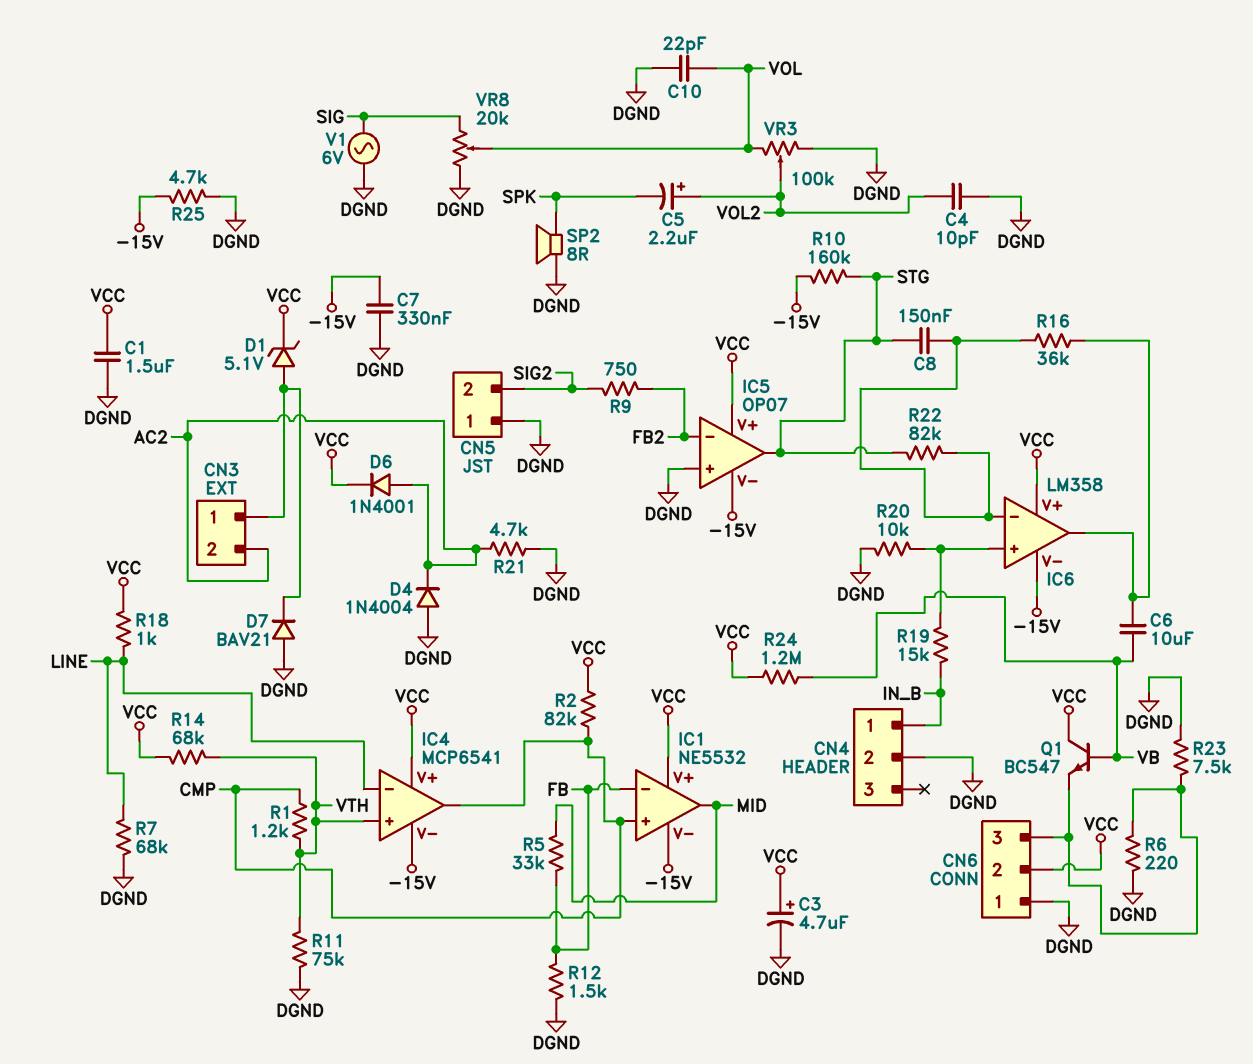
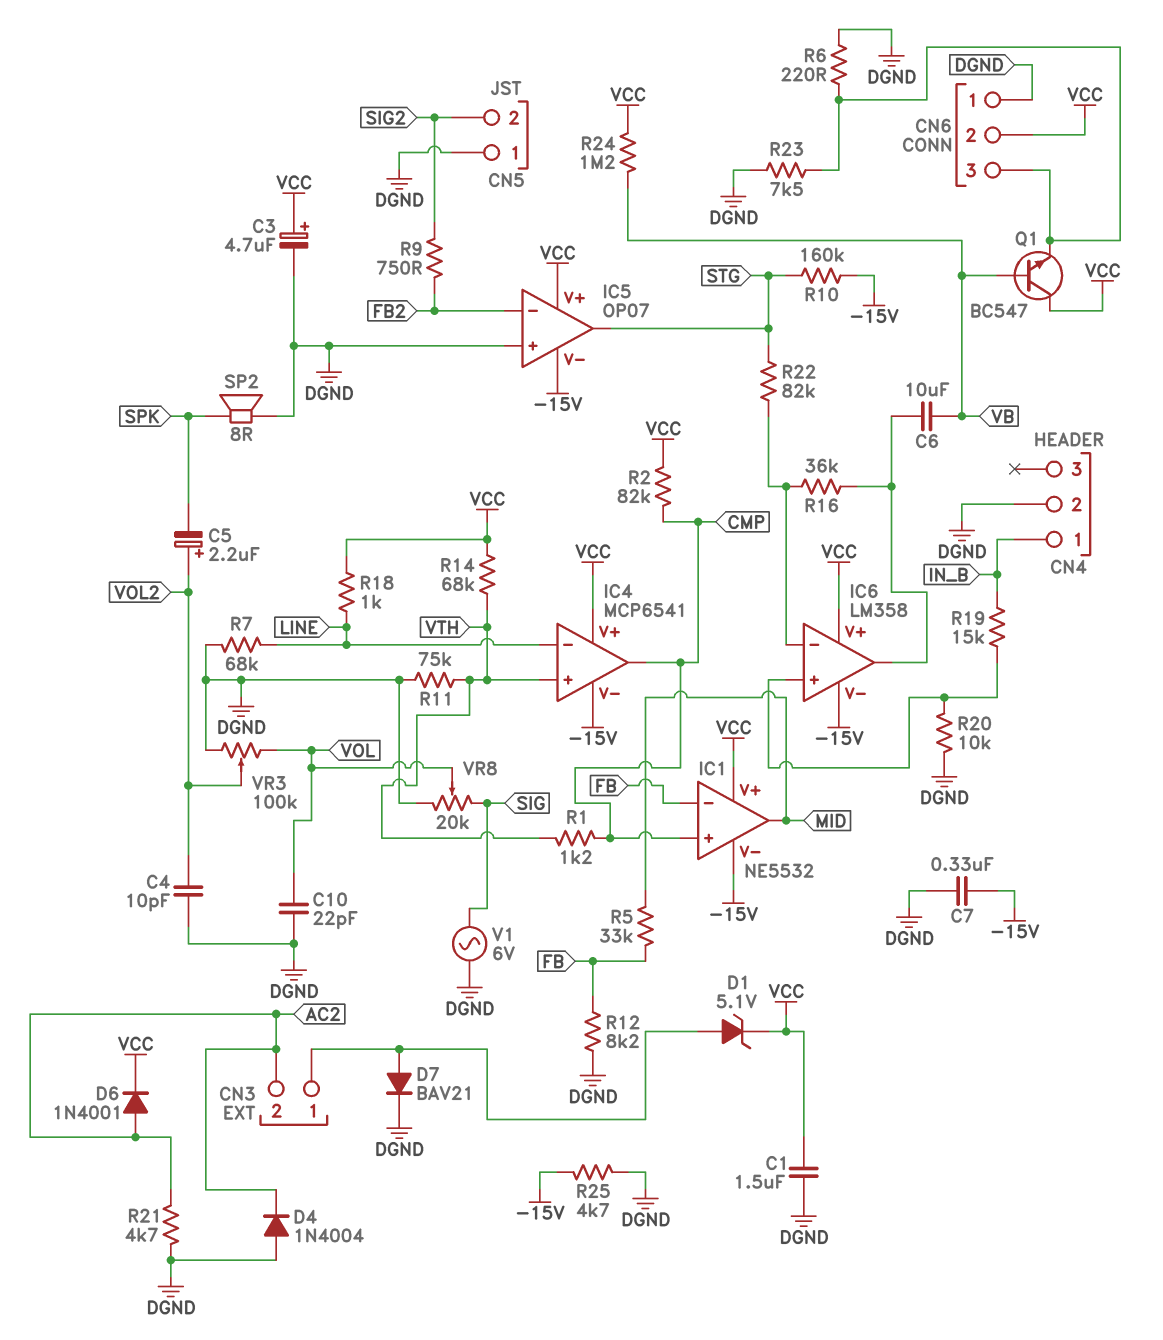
C8: 150nF (IC6/in-, STG) -> none
D7: diode BAV21 (A DGND, K CN3/1) -> diode BAV21 (A CN3/1, K DGND)
R12: 1.5k (DGND, FB) -> 8.2k (DGND, FB)

